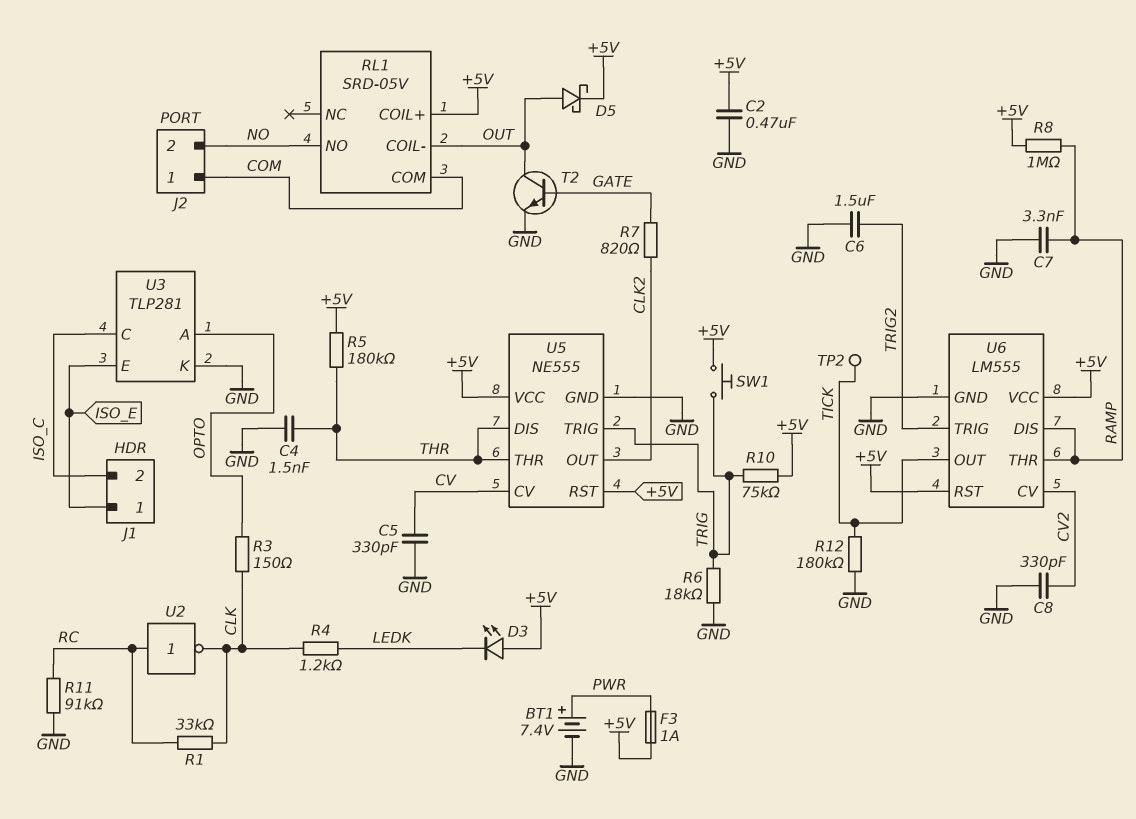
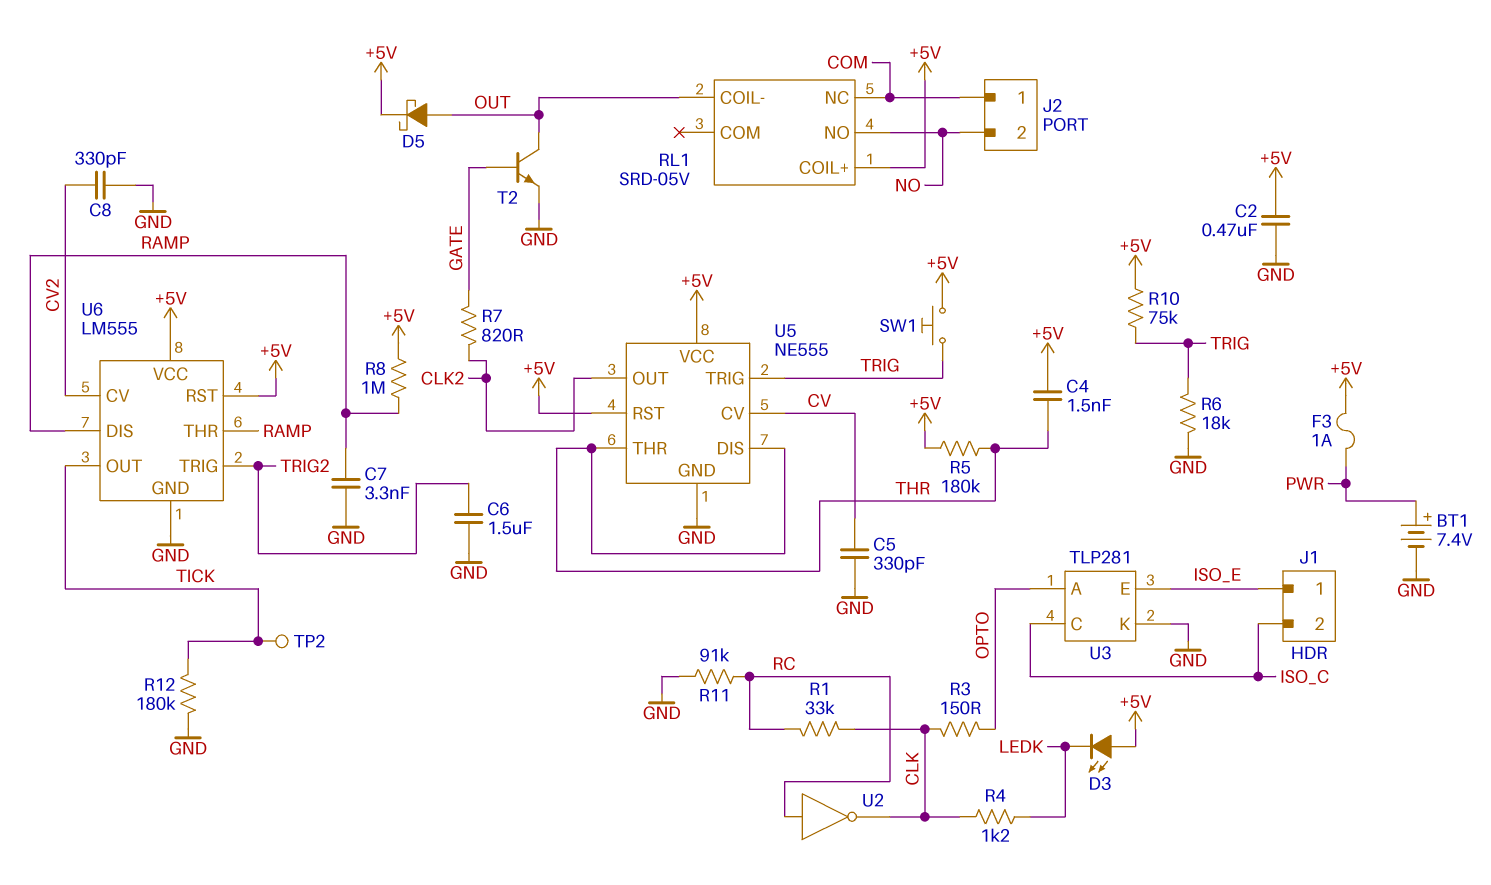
C4: 1.5nF (GND, THR) -> 1.5nF (+5V, THR)
RL1 pin COM: COM -> none
RL1 pin NC: none -> COM

